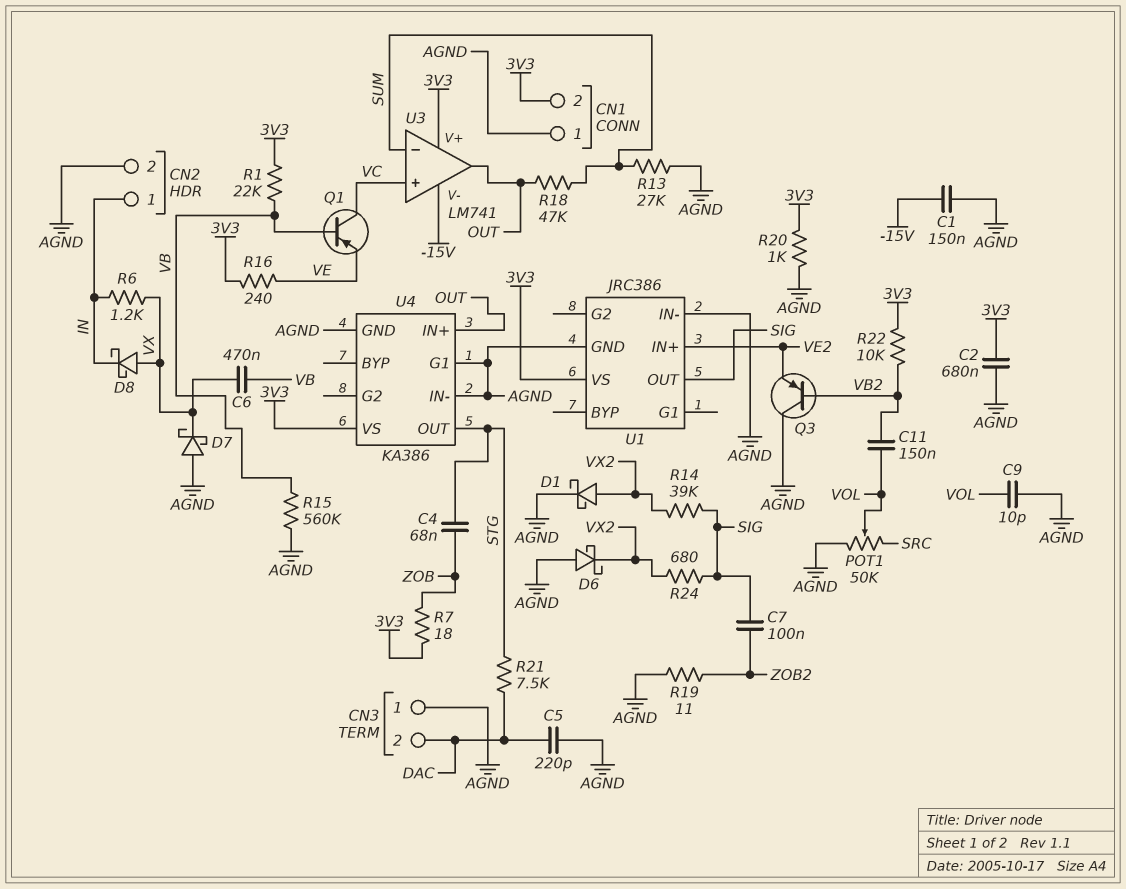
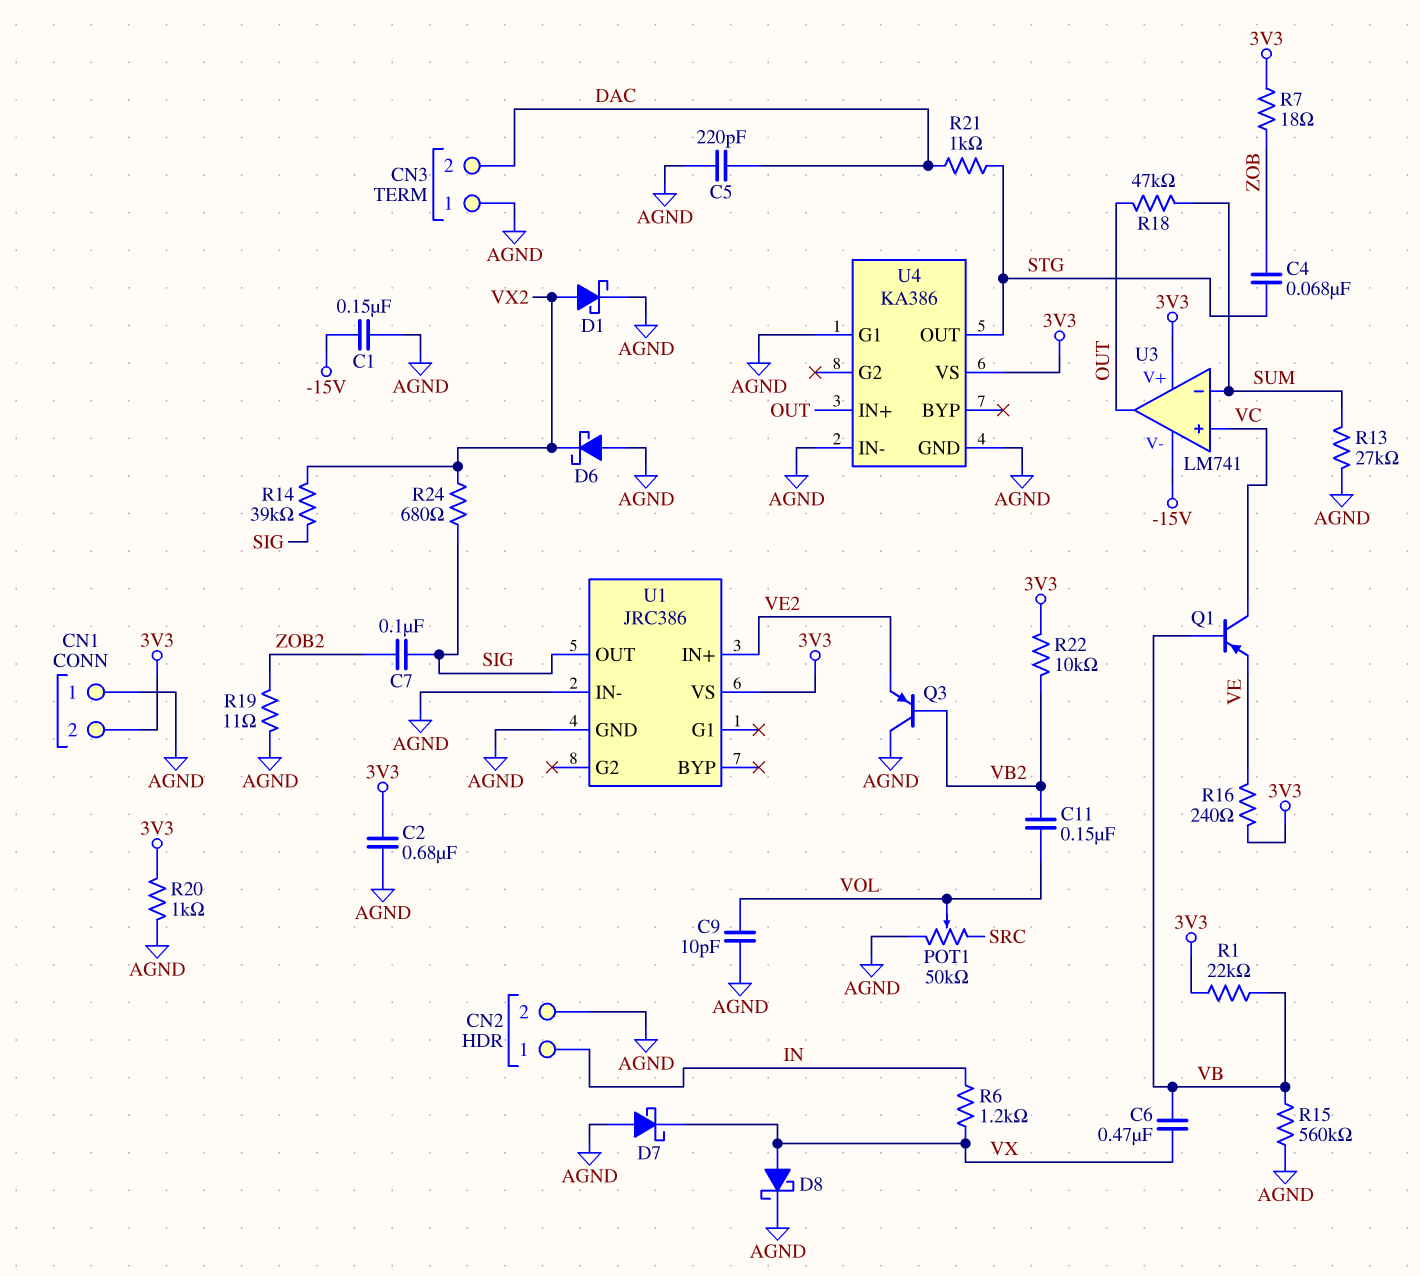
D8: schottky (A VX, K IN) -> schottky (A VX, K AGND)
R21: 7.5k (DAC, STG) -> 1k (DAC, STG)

